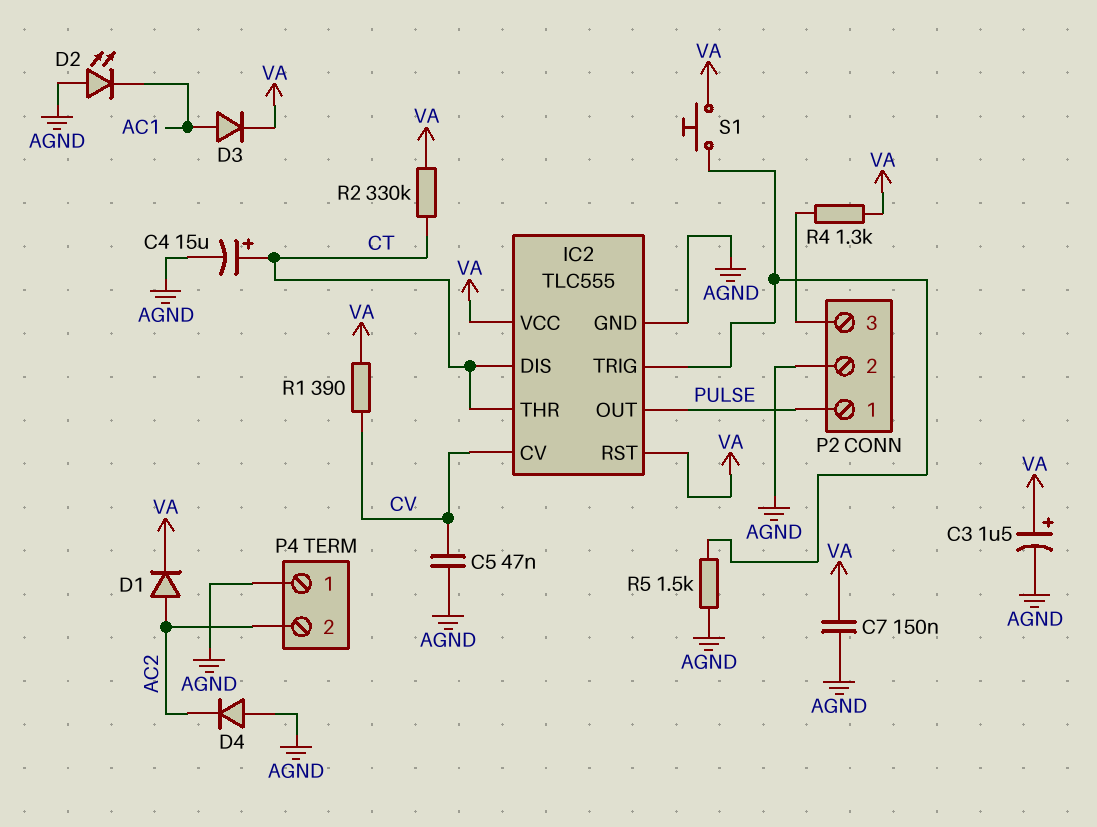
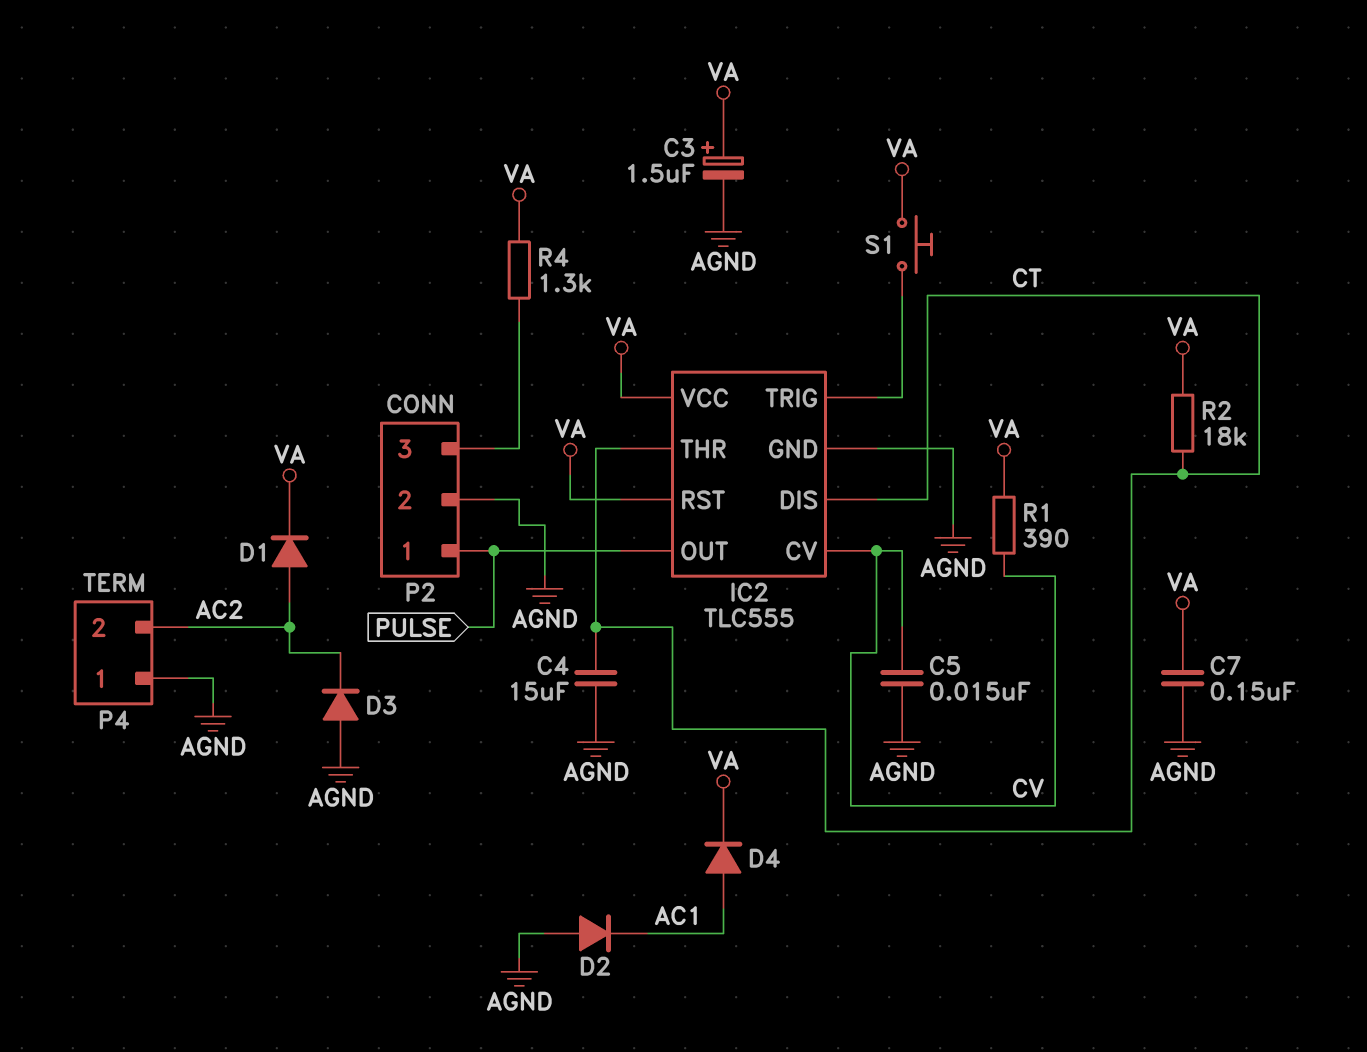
C4: 15uF (plus CT, minus AGND) -> 15uF (AGND, CT)
C5: 47nF (AGND, CV) -> 15nF (AGND, CV)
D2: LED (A AGND, K AC1) -> diode (A AGND, K AC1)
D3: diode (A AC1, K VA) -> diode (A AGND, K AC2)
D4: diode (A AGND, K AC2) -> diode (A AC1, K VA)
R2: 330k (CT, VA) -> 18k (CT, VA)
R5: 1.5k (AGND, IC2/TRIG) -> none

